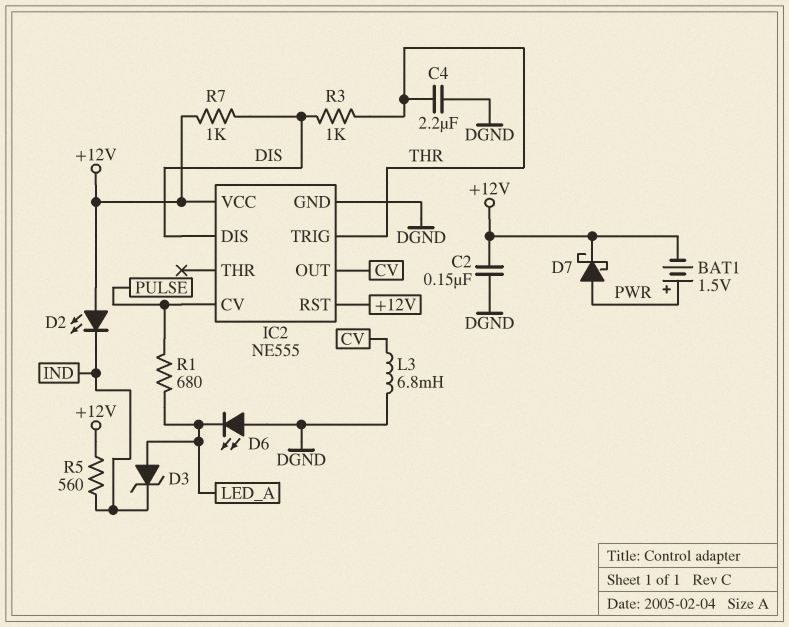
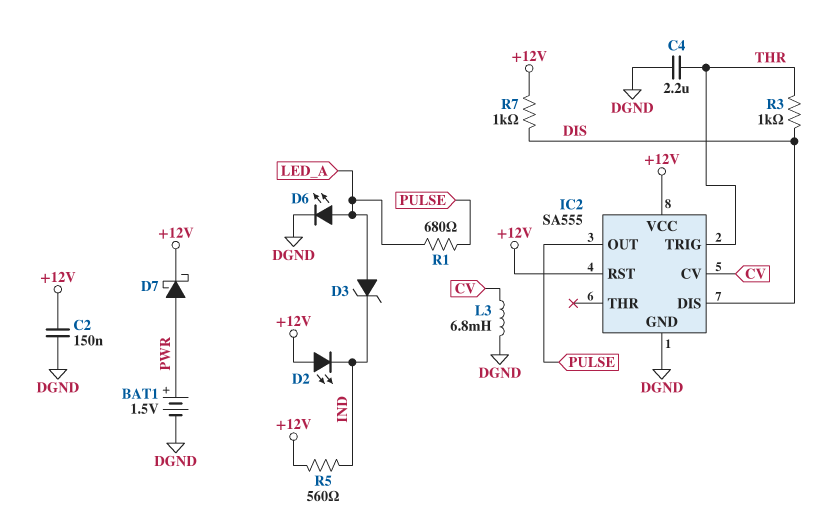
BAT1: 1.5V (plus PWR, minus +12V) -> 1.5V (plus PWR, minus DGND)
D6: LED (A DGND, K LED_A) -> LED (A LED_A, K DGND)
IC2: NE555 -> SA555
IC2 pin CV: PULSE -> CV
IC2 pin OUT: CV -> PULSE

